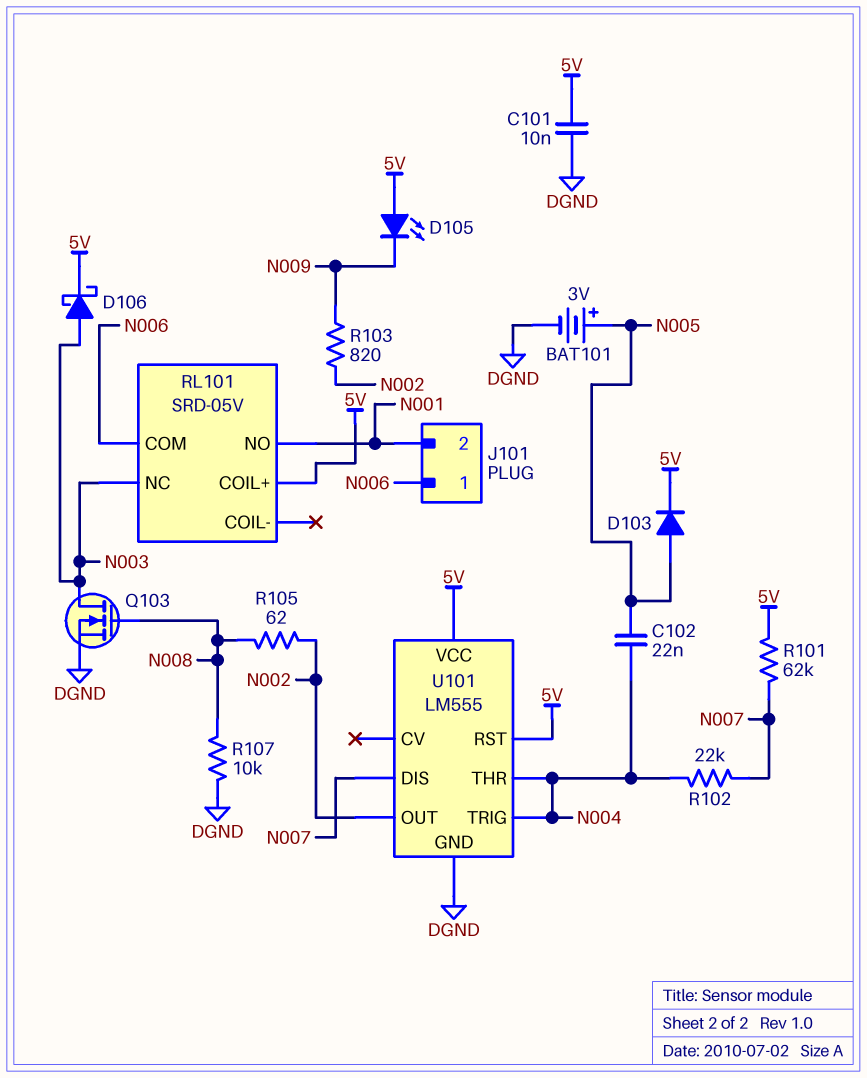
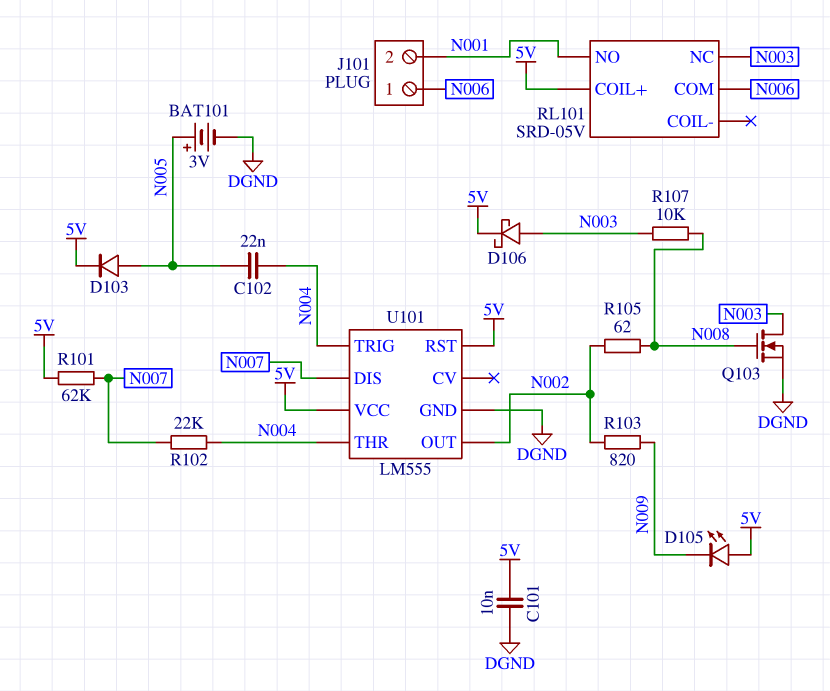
R107: 10k (DGND, N008) -> 10k (N003, N008)

